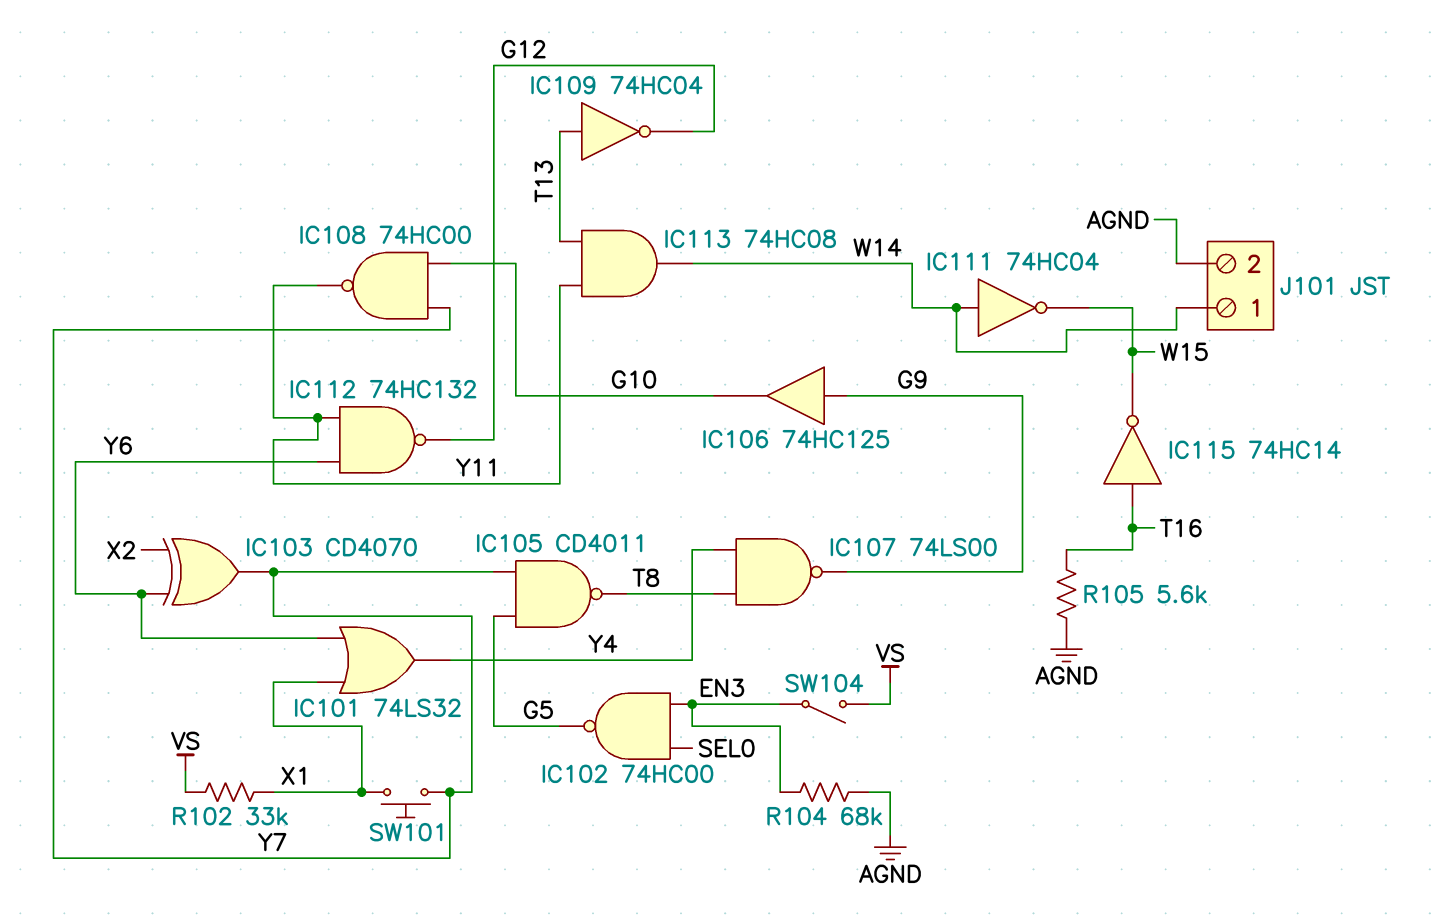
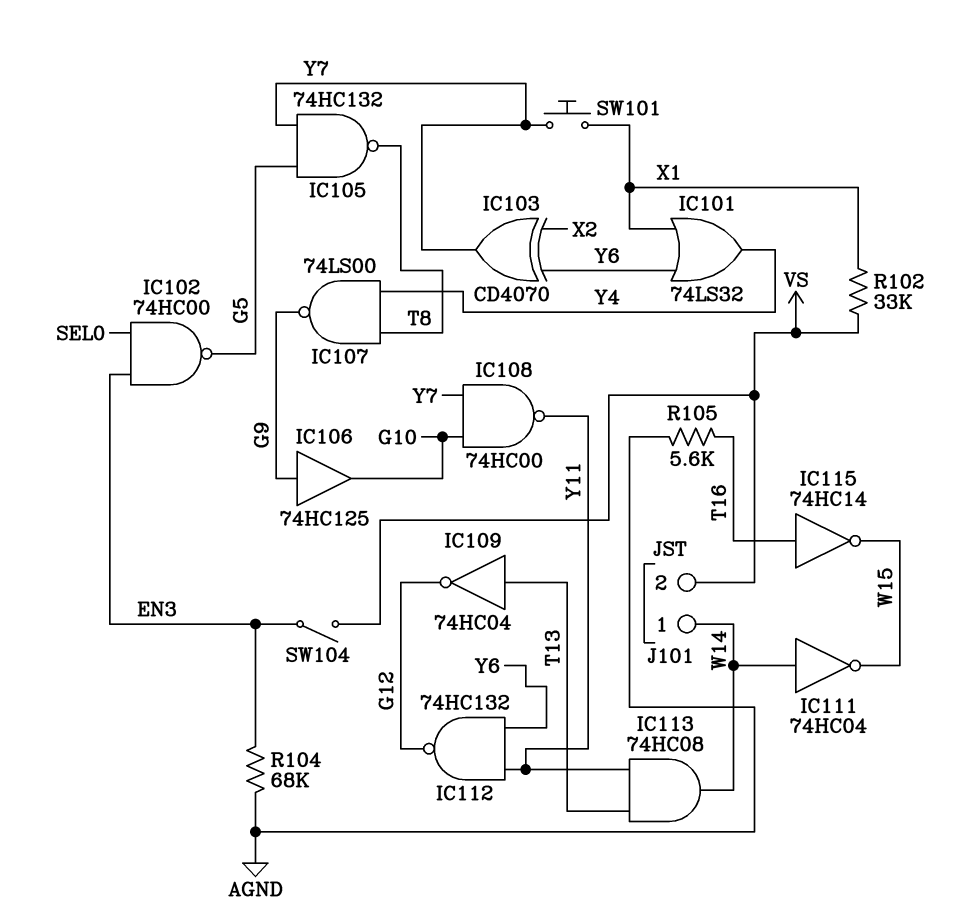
IC105: NAND CD4011 (in G5, in Y7, out T8) -> NAND 74HC132 (in G5, in Y7, out T8)
J101 pin 2: AGND -> VS

